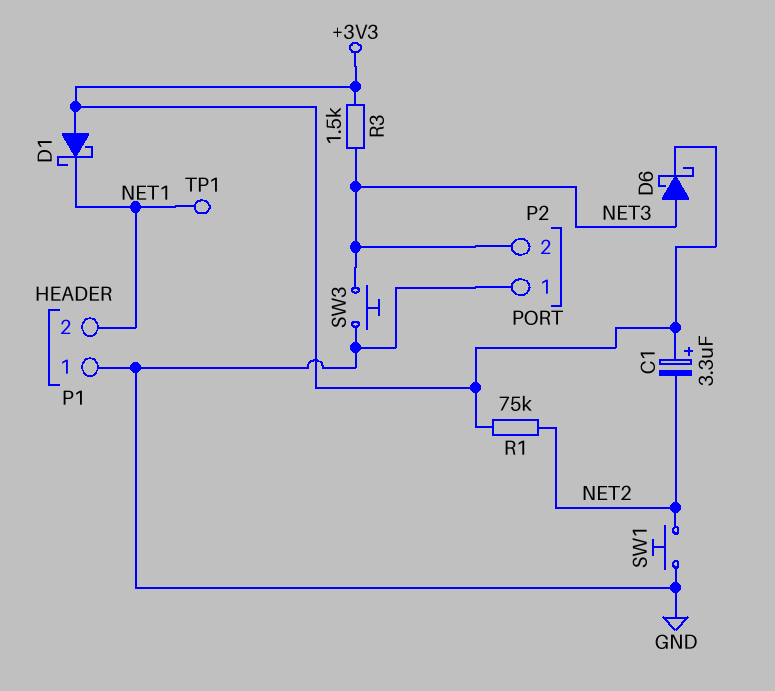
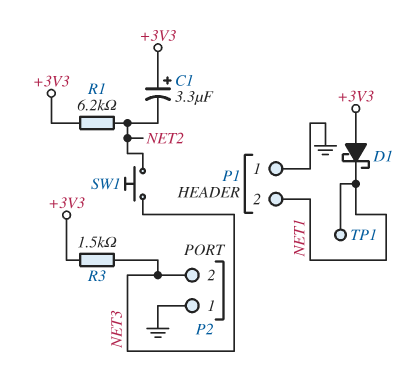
D6: schottky (A NET3, K +3V3) -> none
R1: 75k (+3V3, NET2) -> 6.2k (+3V3, NET2)
SW1: button (GND, NET2) -> button (NET2, NET3)
SW3: button (GND, NET3) -> none

